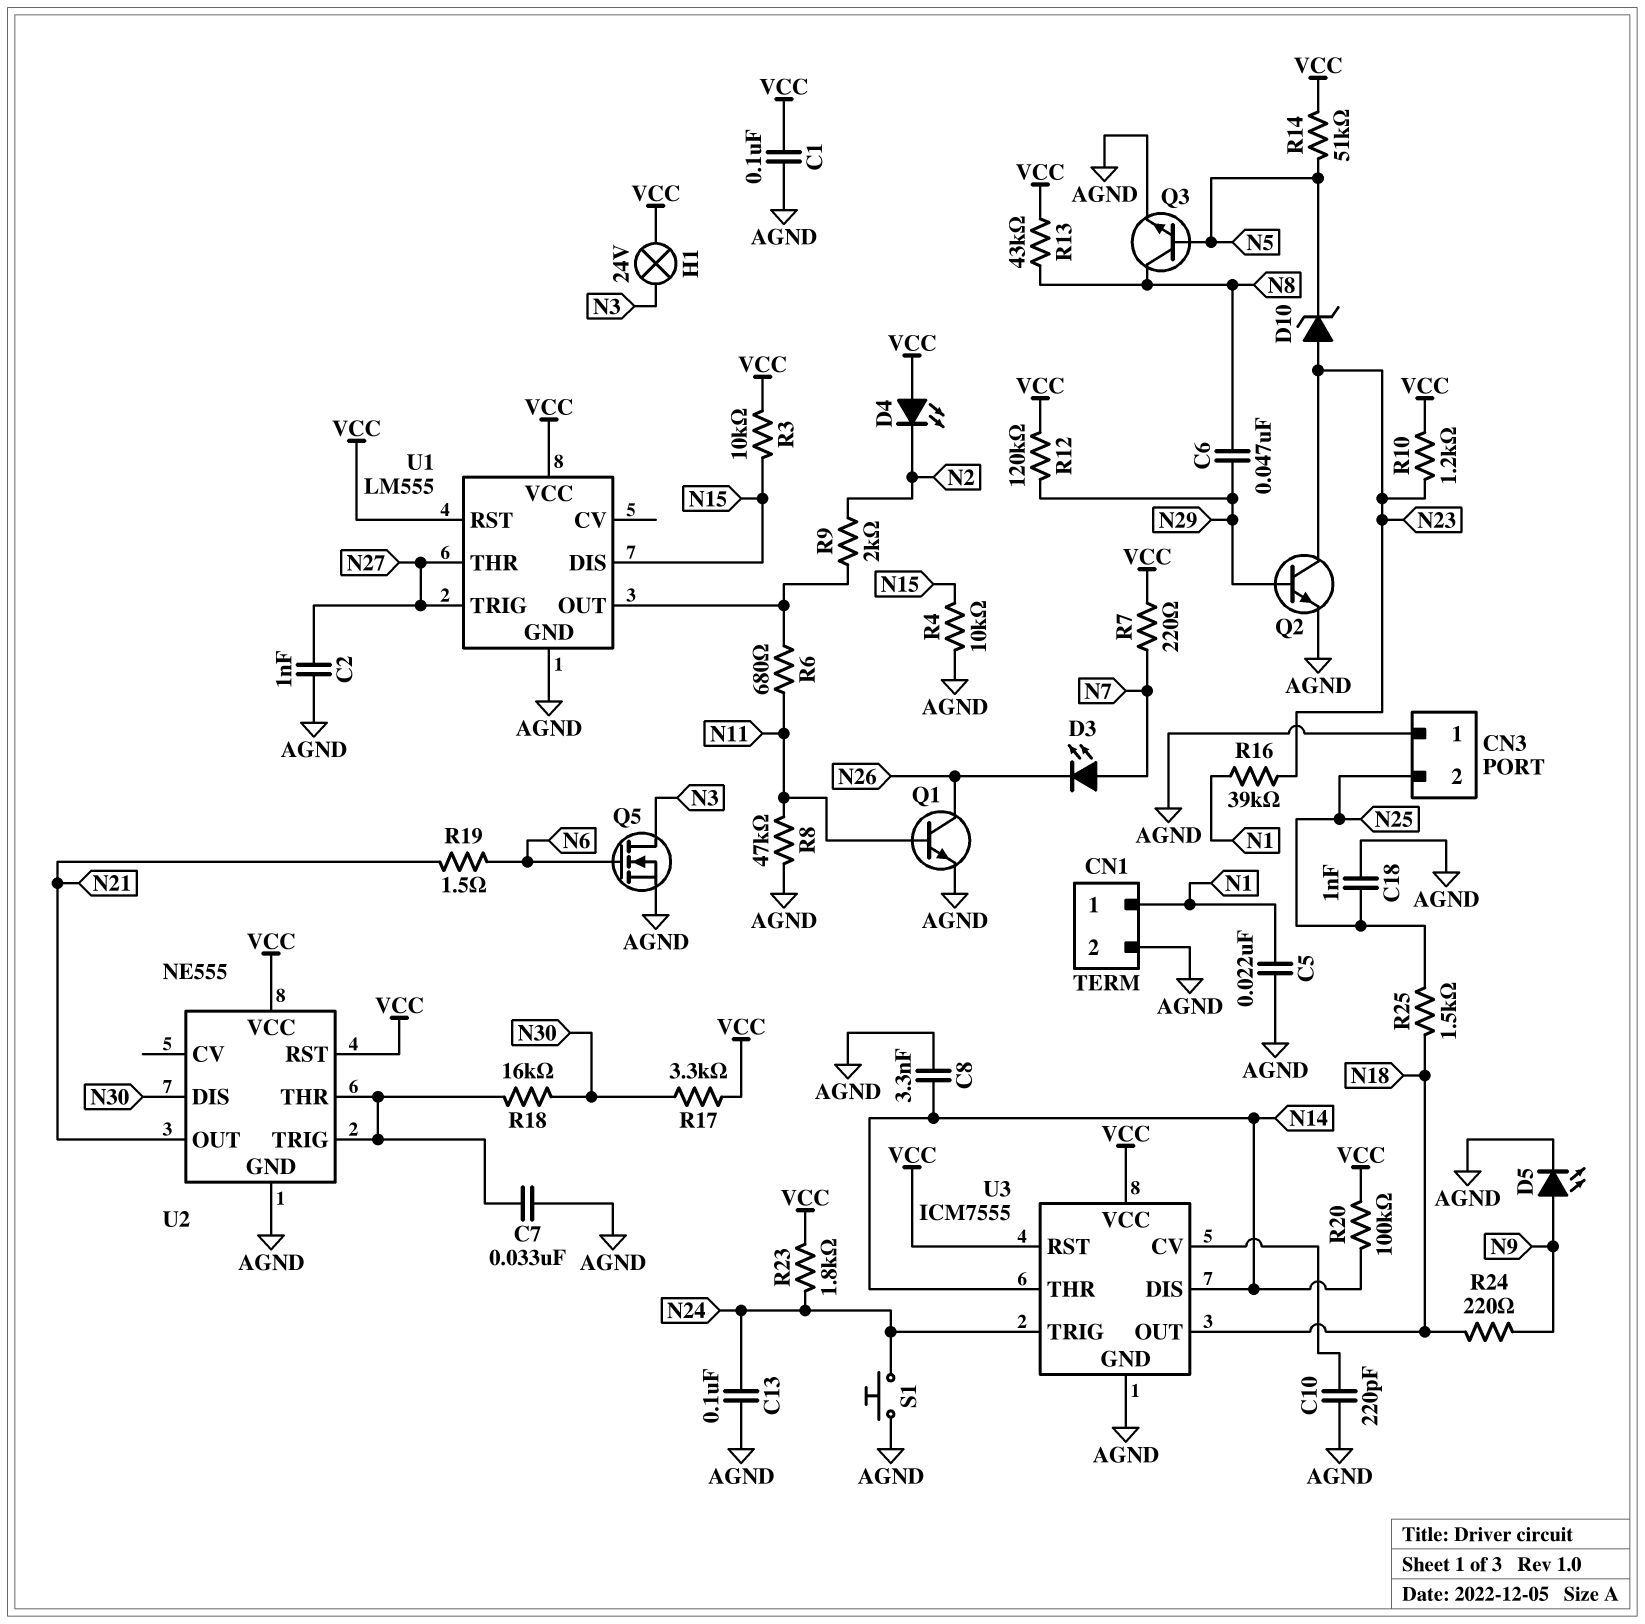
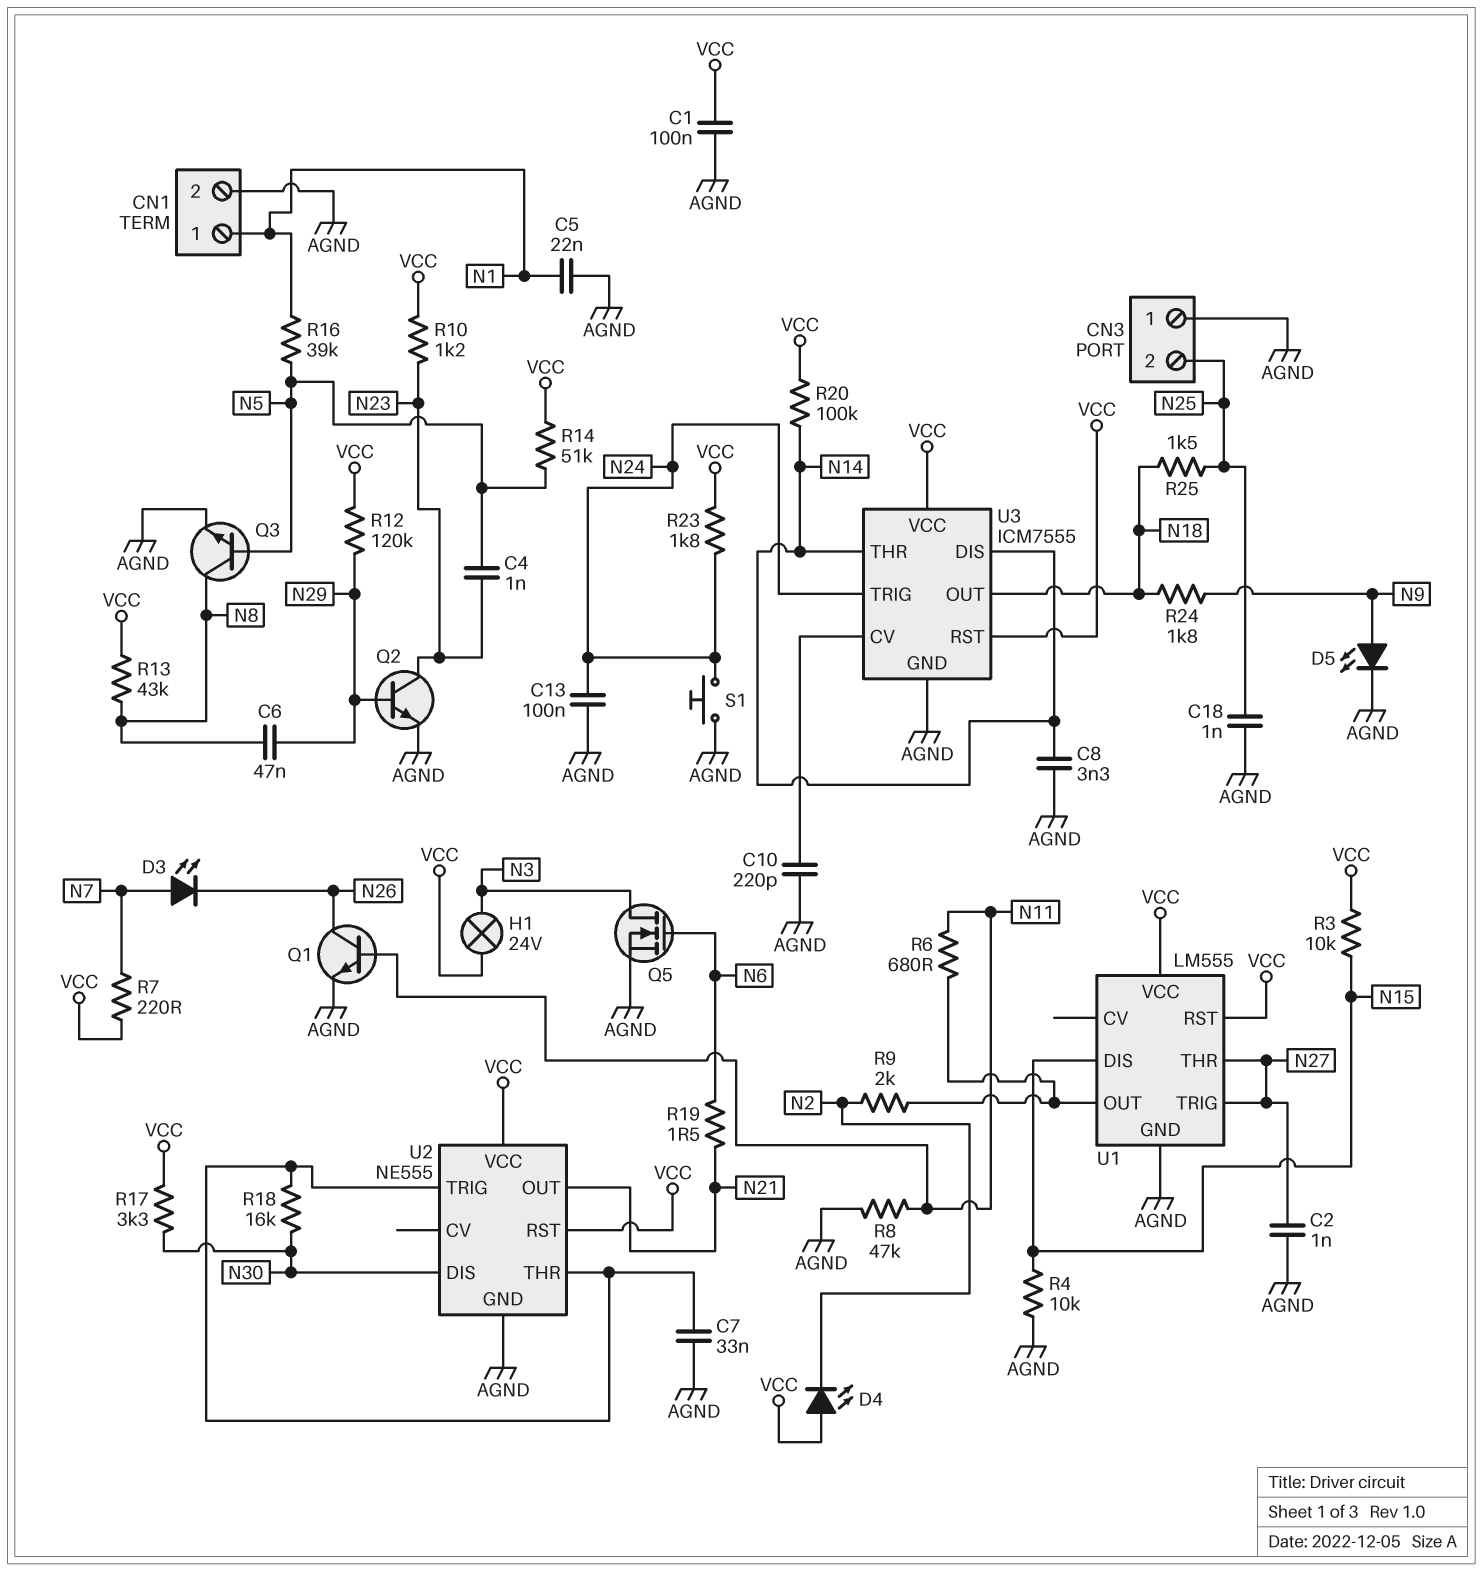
C4: none -> 1nF (N5, N23)
D10: zener (A N23, K N5) -> none
R16: 39k (N1, N23) -> 39k (N1, N5)
R24: 220 (N9, N18) -> 1.8k (N9, N18)

